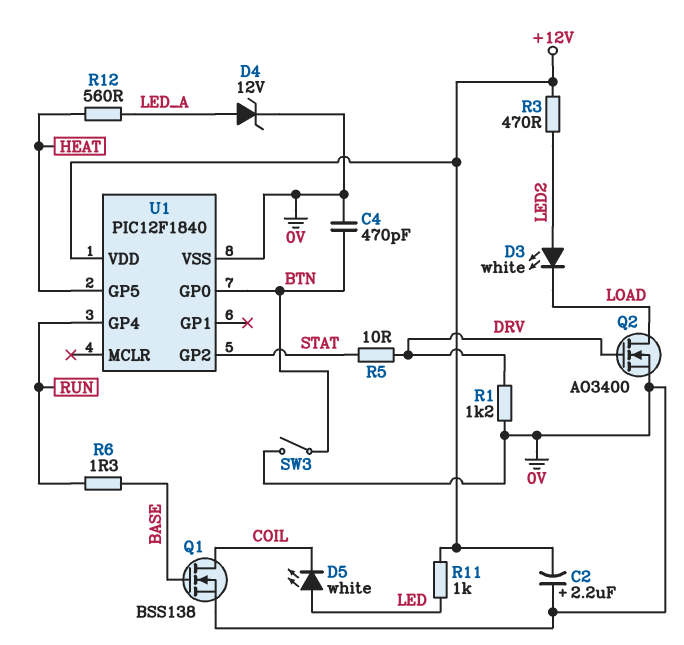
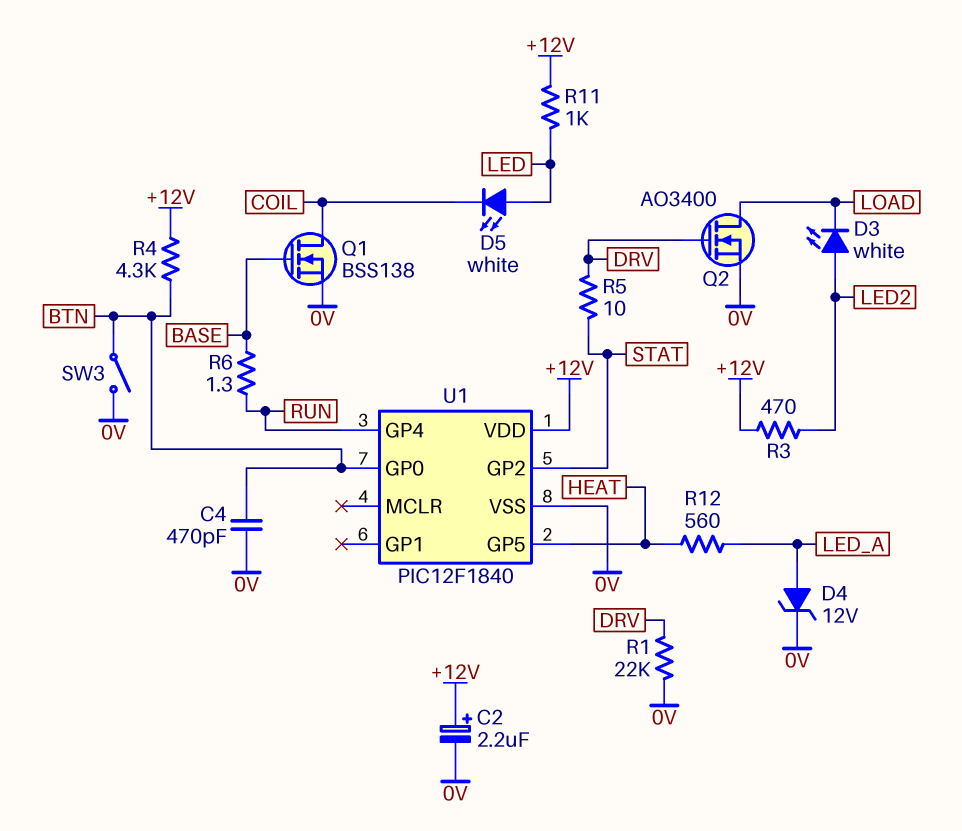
C2: 2.2uF (plus 0V, minus +12V) -> 2.2uF (plus +12V, minus 0V)
R1: 1.2k (0V, DRV) -> 22k (0V, DRV)
R4: none -> 4.3k (+12V, BTN)

